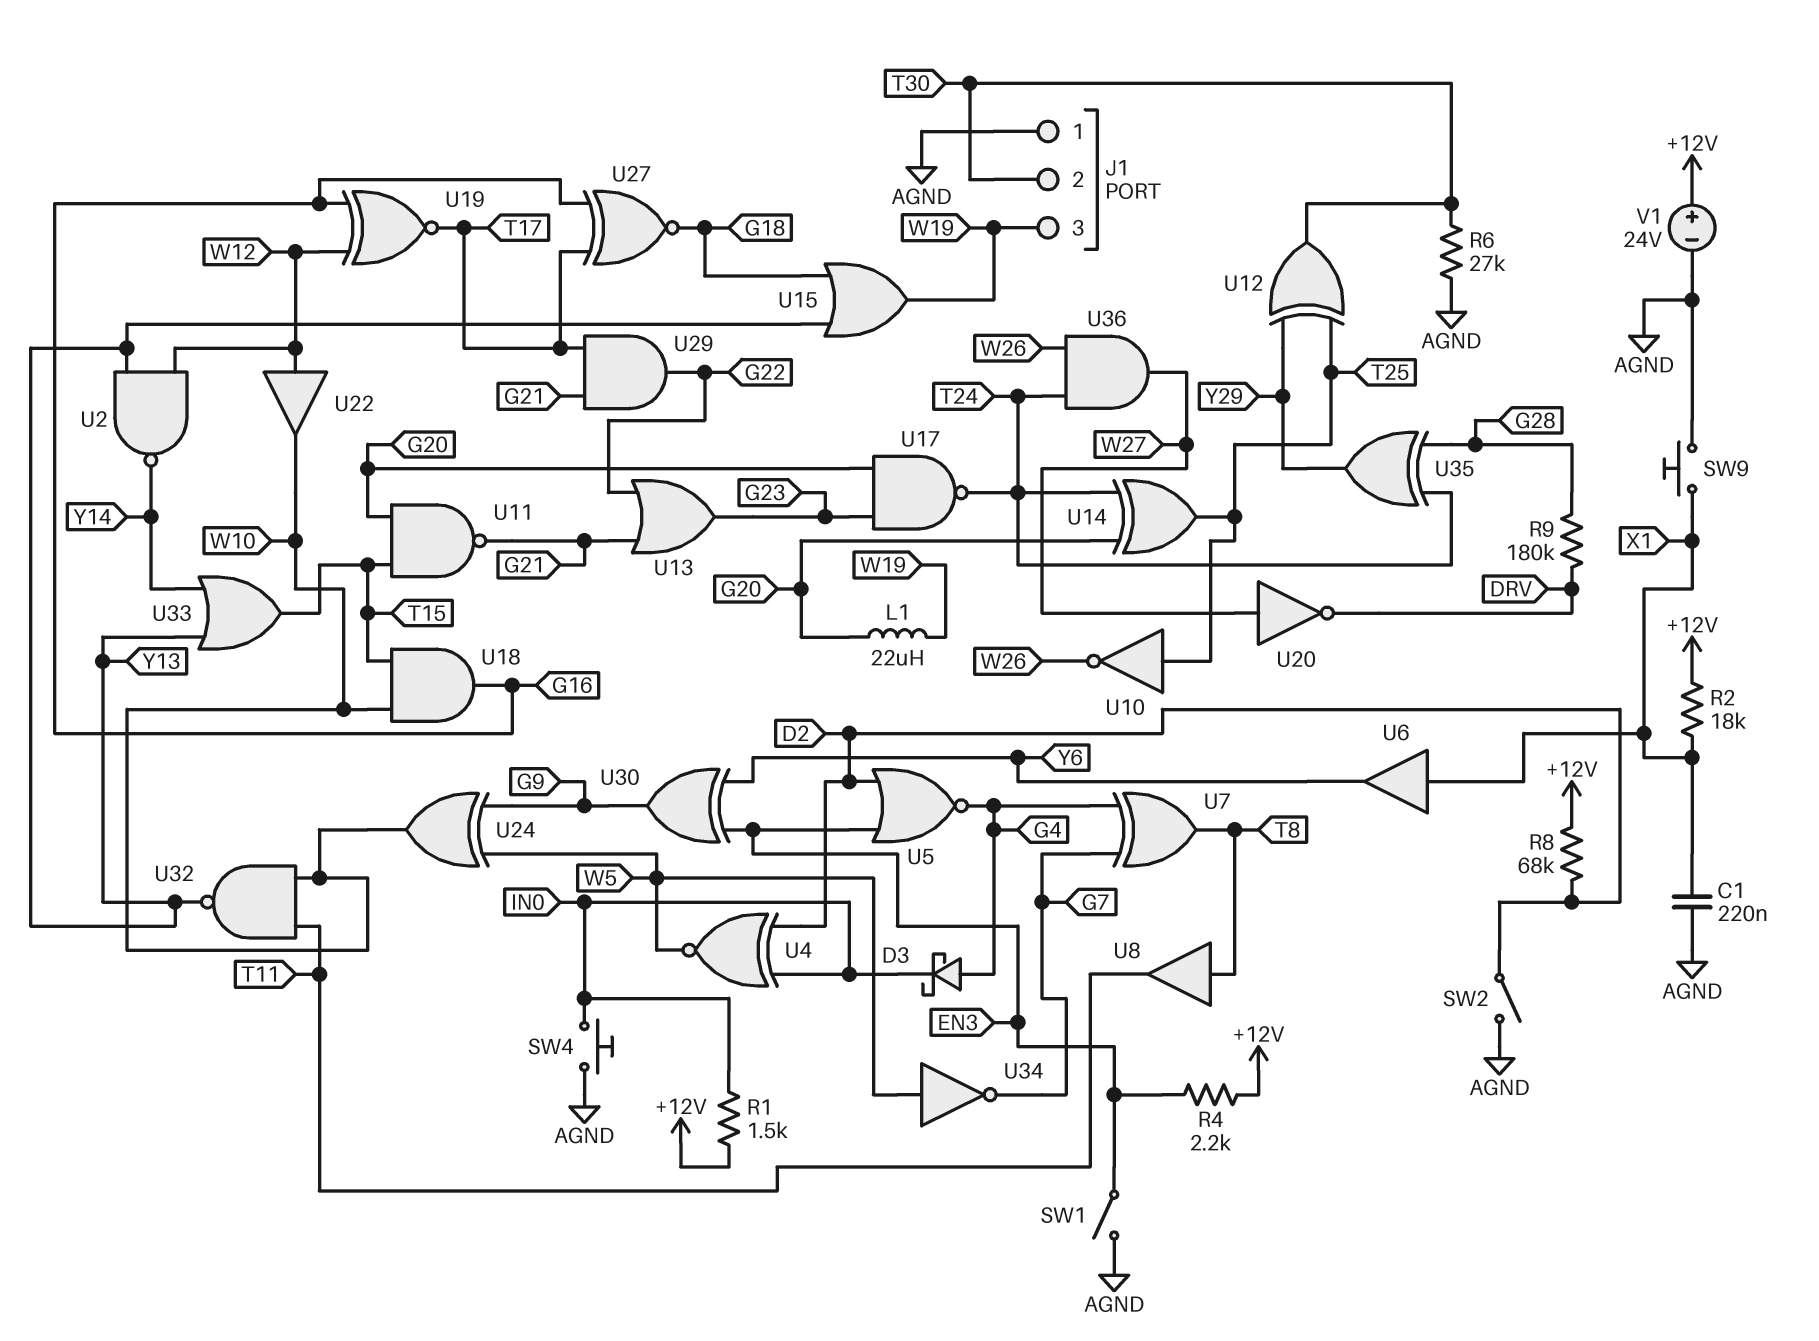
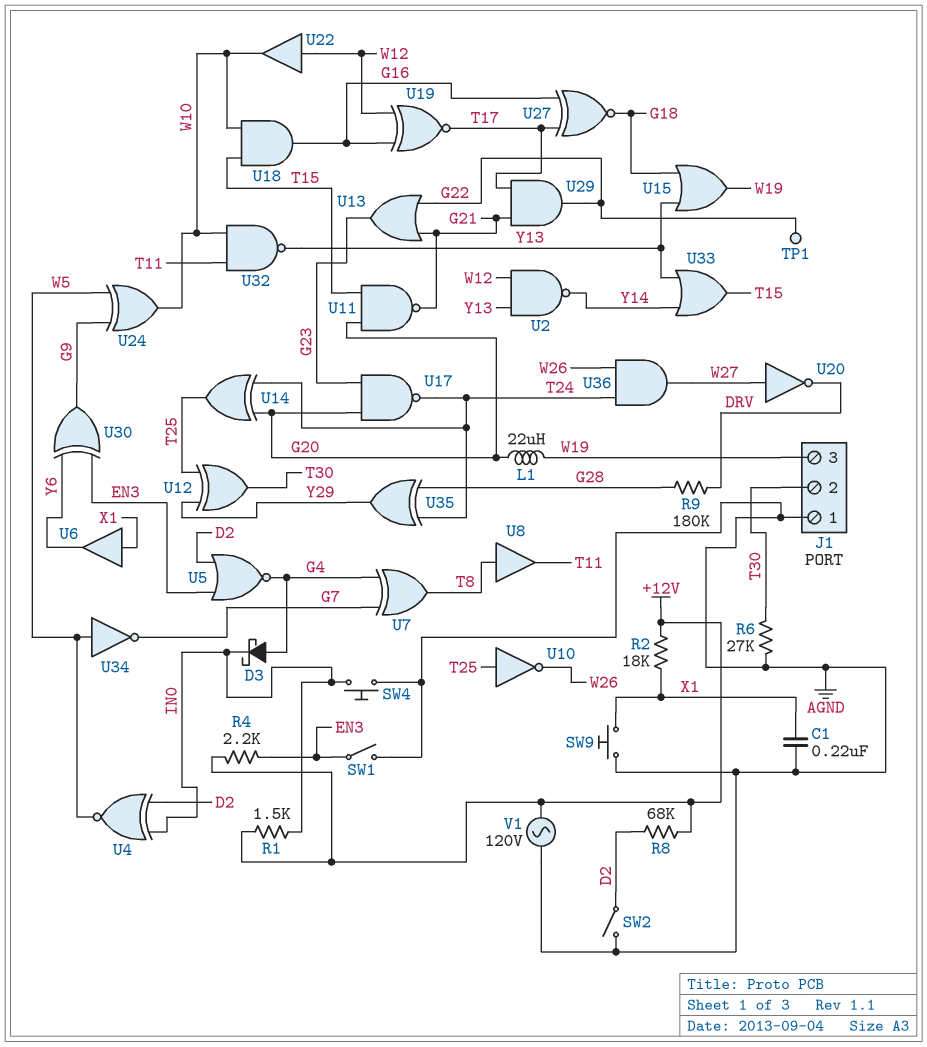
TP1: none -> test point (G22)
V1: 24V (plus +12V, minus AGND) -> AC 120V (+12V, AGND)

